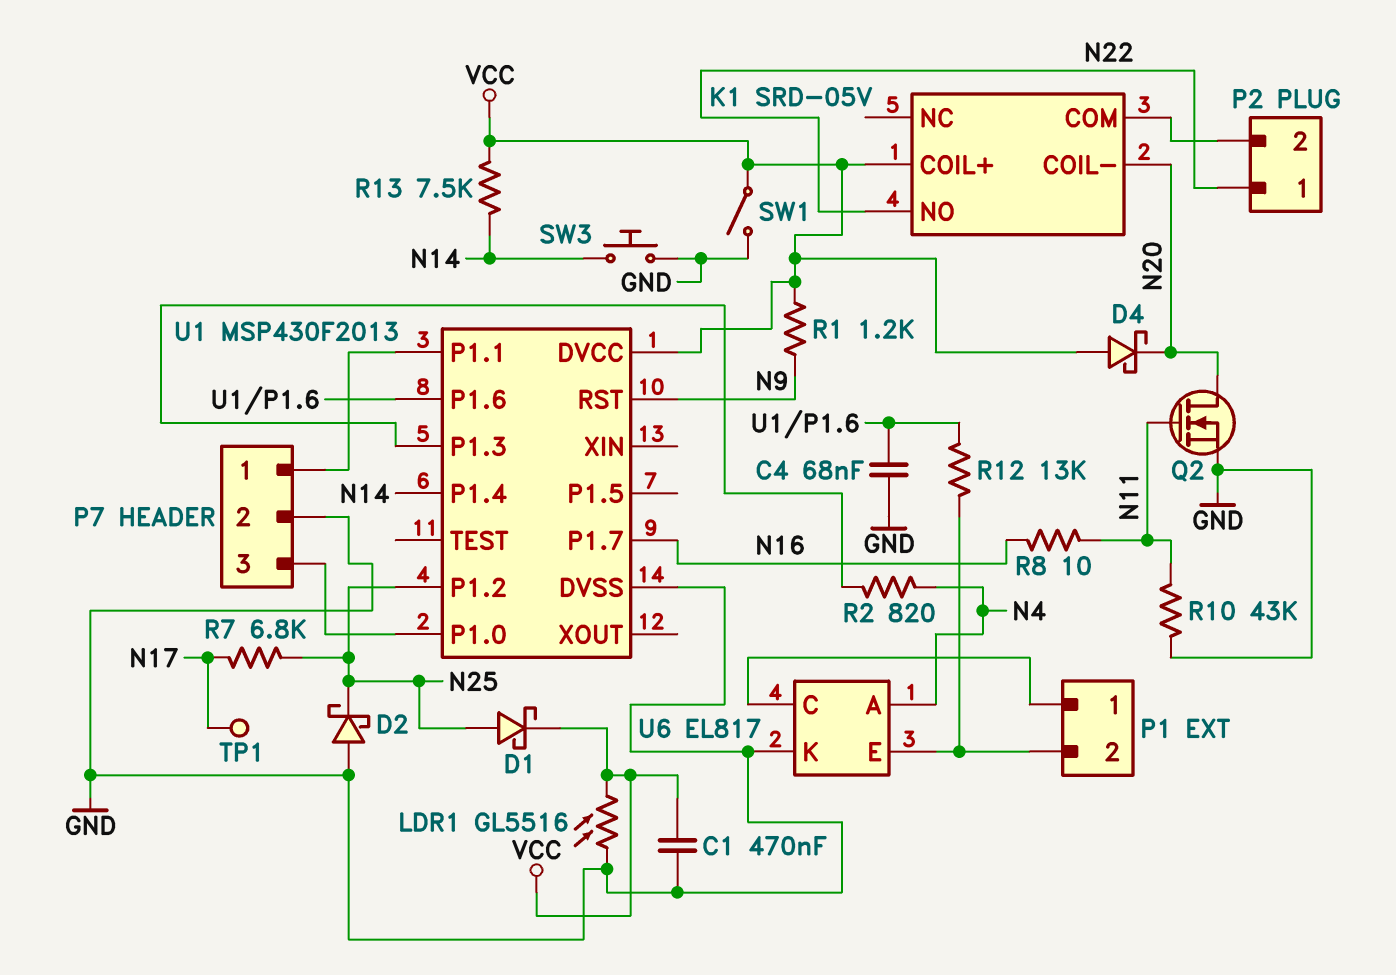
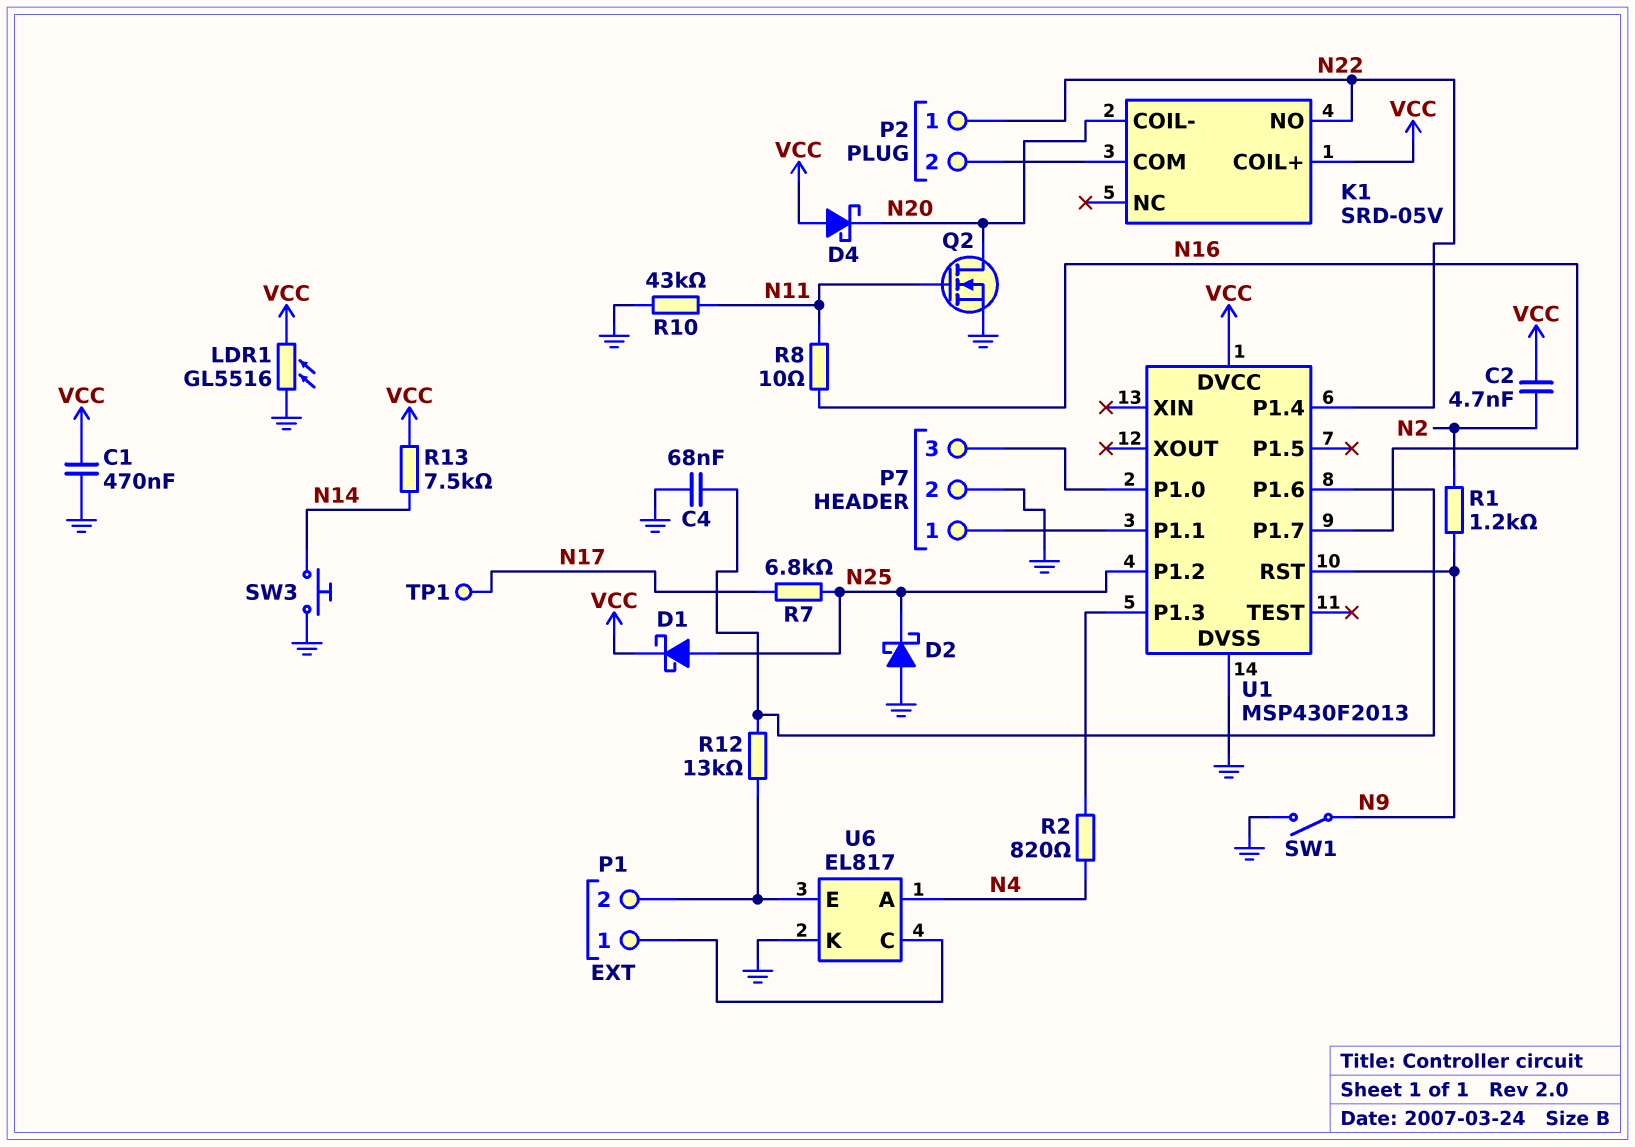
C2: none -> 4.7nF (N2, VCC)
R1: 1.2k (N9, VCC) -> 1.2k (N2, N9)
SW1: switch (GND, VCC) -> switch (GND, N9)
U1 pin P1.4: N14 -> N22

